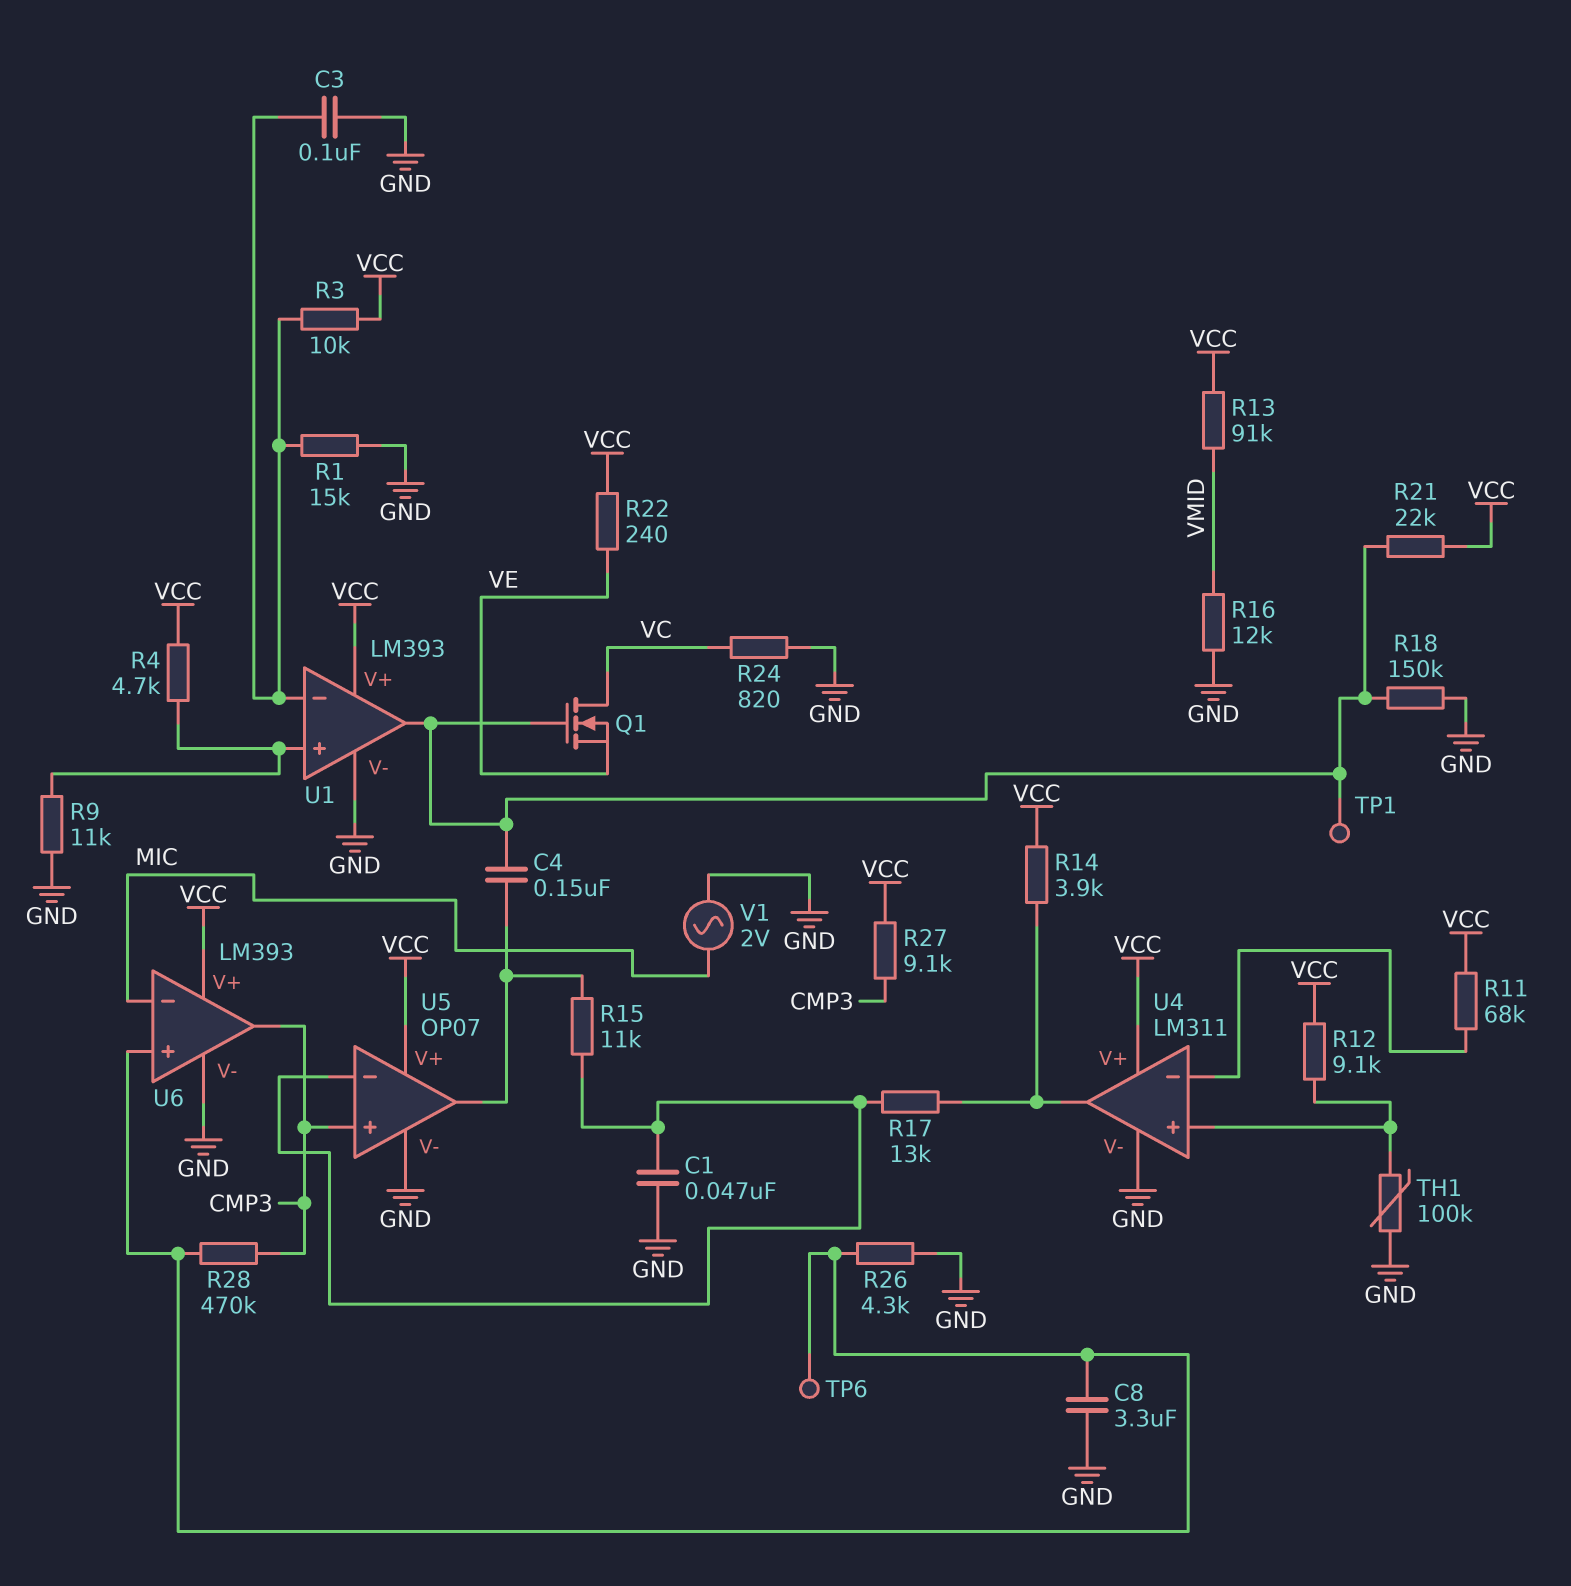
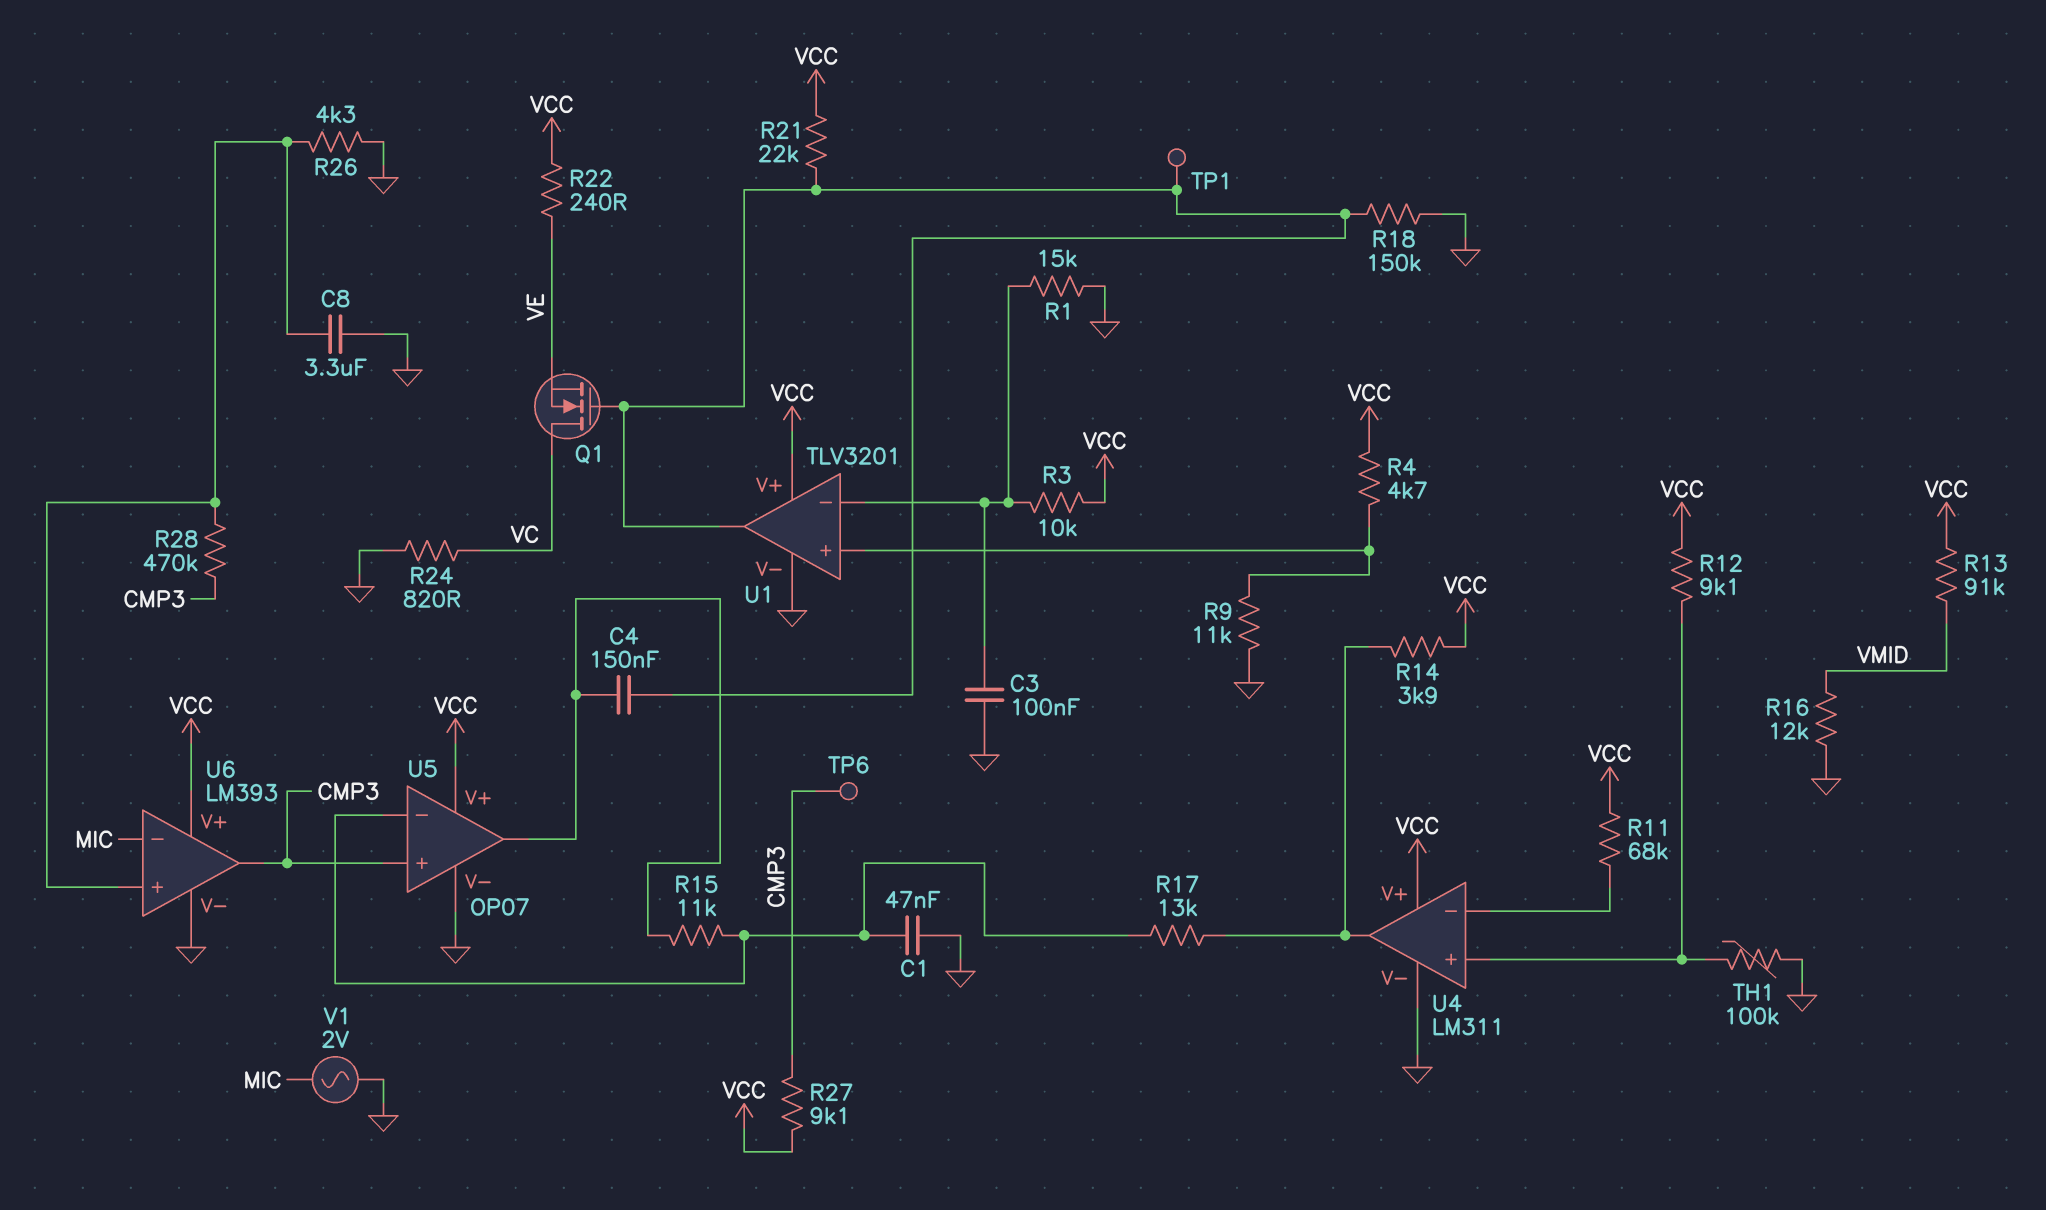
TP6: test point (U6/in+) -> test point (CMP3)
U1: LM393 -> TLV3201

